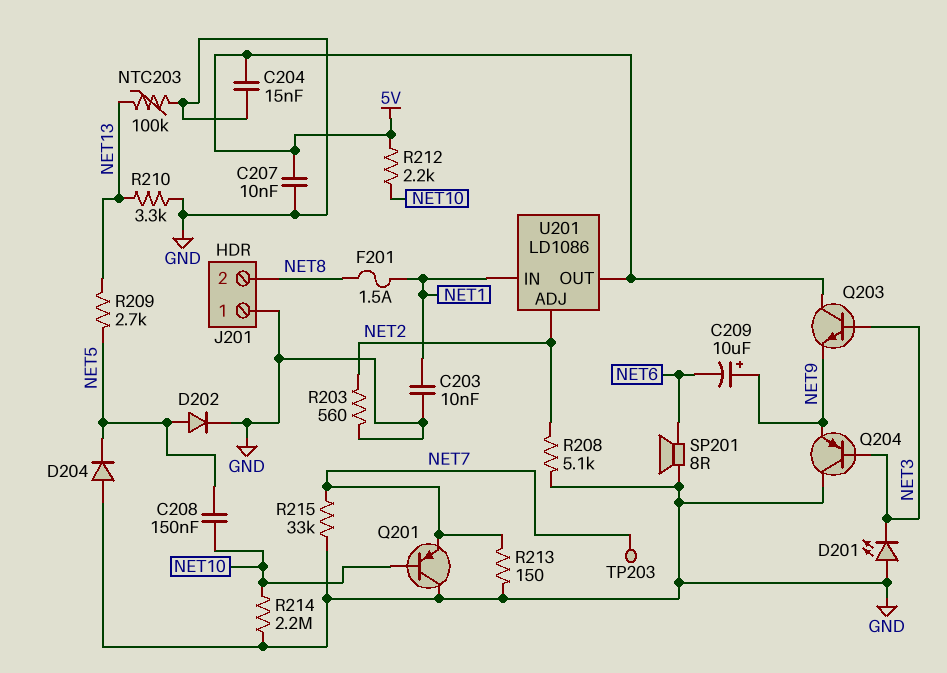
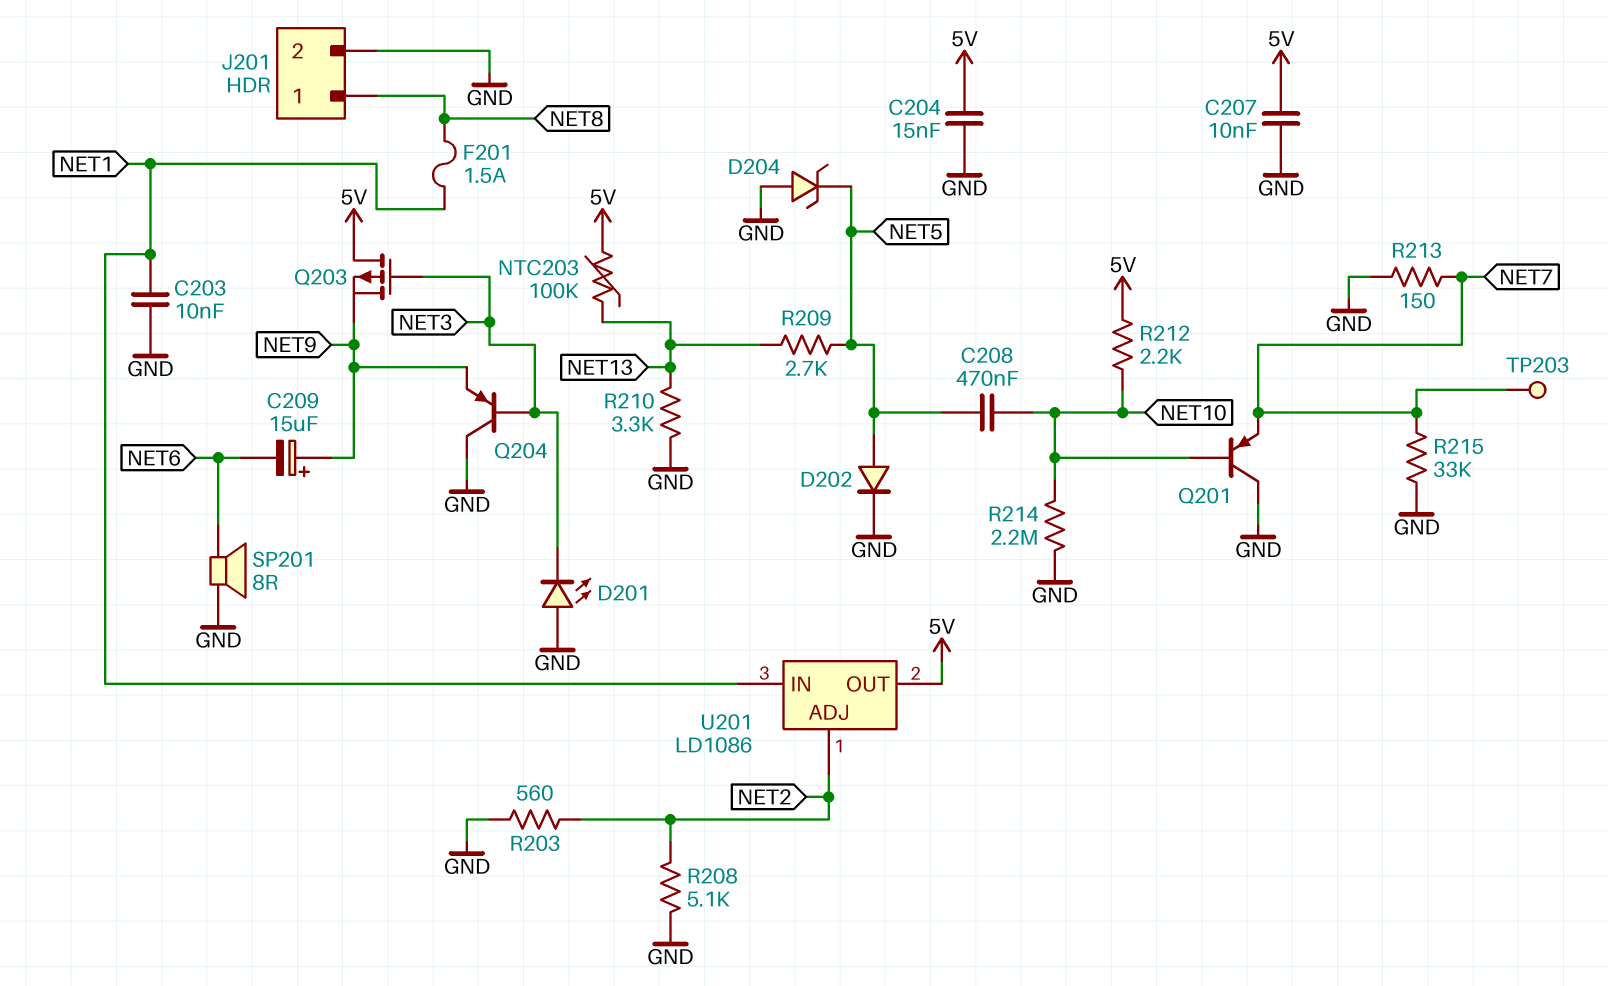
C208: 150nF (NET5, NET10) -> 470nF (NET5, NET10)
C209: 10uF (plus NET9, minus NET6) -> 15uF (plus NET9, minus NET6)
D204: diode (A GND, K NET5) -> zener (A GND, K NET5)
J201 pin 1: GND -> NET8
J201 pin 2: NET8 -> GND
NTC203: 100k (GND, NET13) -> 100k (5V, NET13)
Q203: NPN (B NET3, C 5V, E NET9) -> PMOS (G NET3, D 5V, S NET9)

